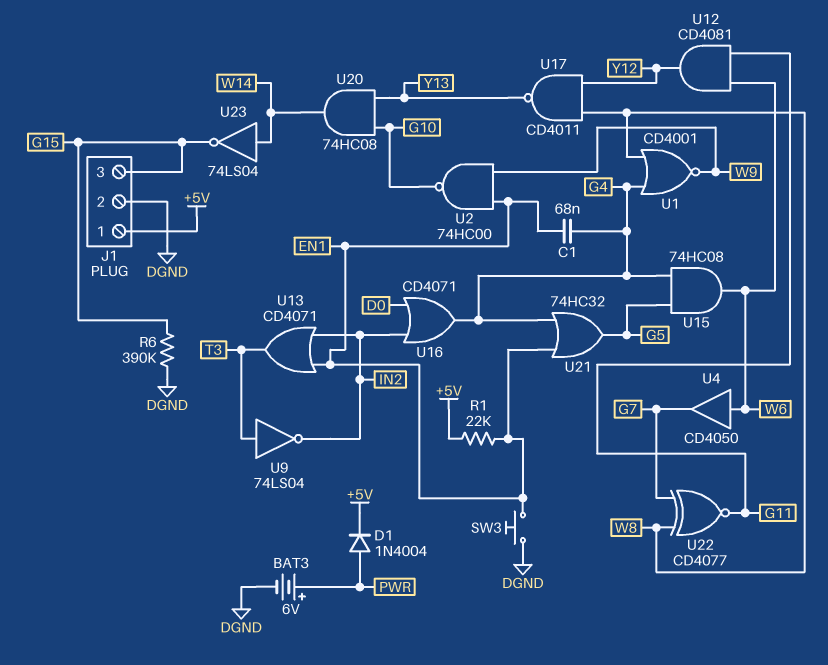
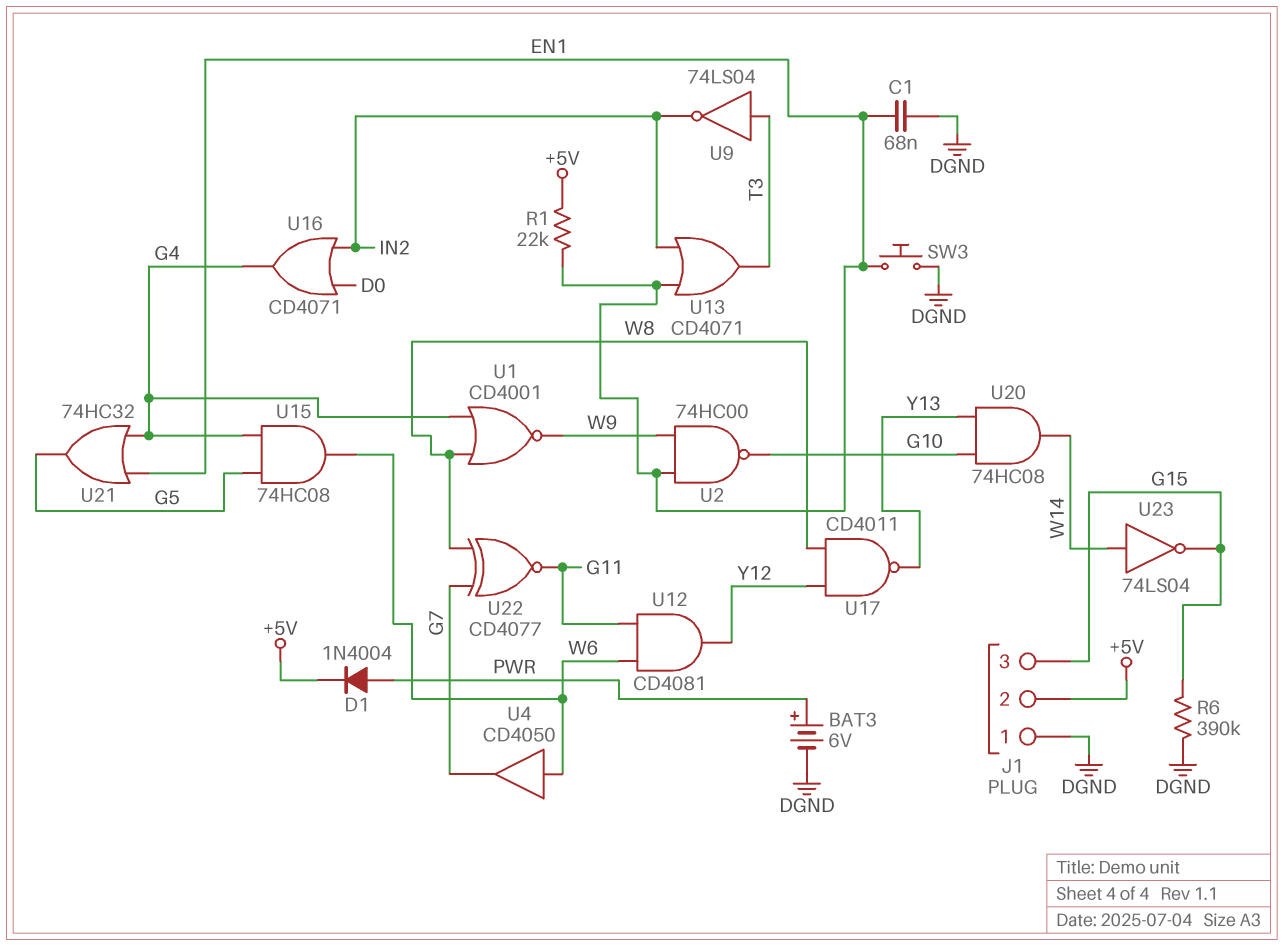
C1: 68nF (EN1, G4) -> 68nF (DGND, EN1)
J1 pin 1: +5V -> DGND
J1 pin 2: DGND -> +5V

